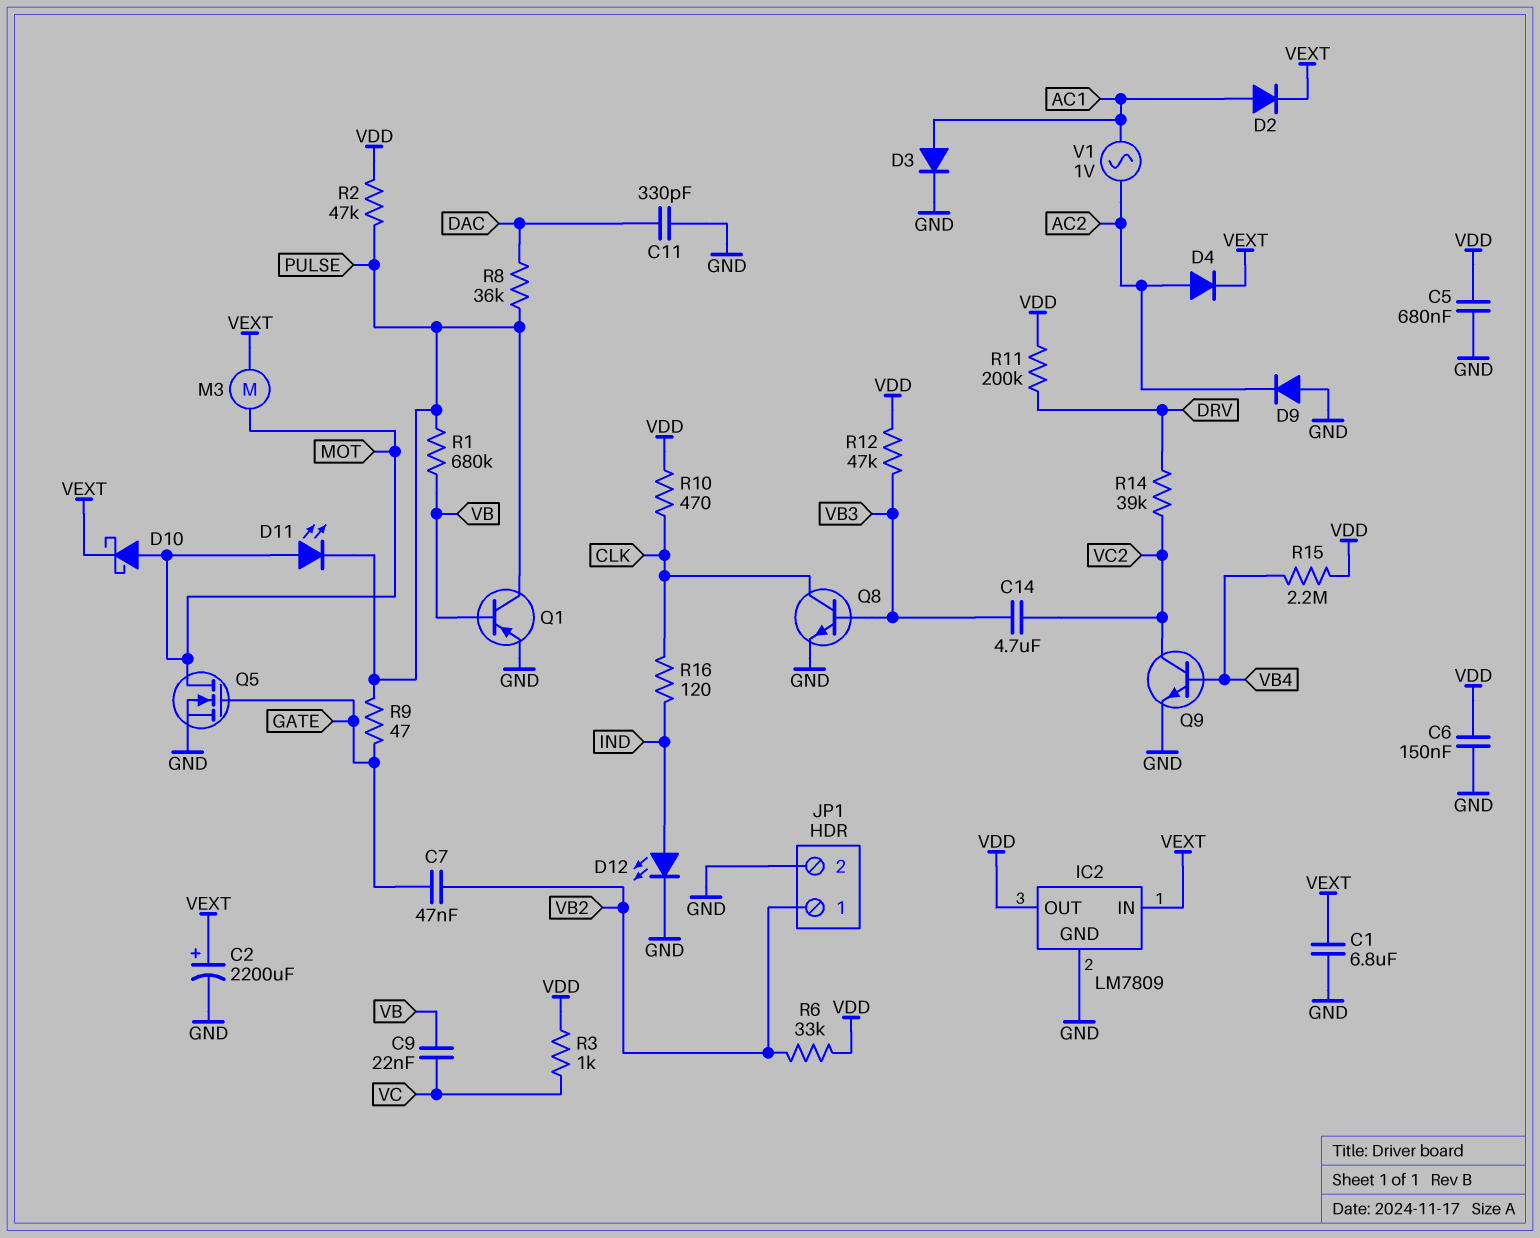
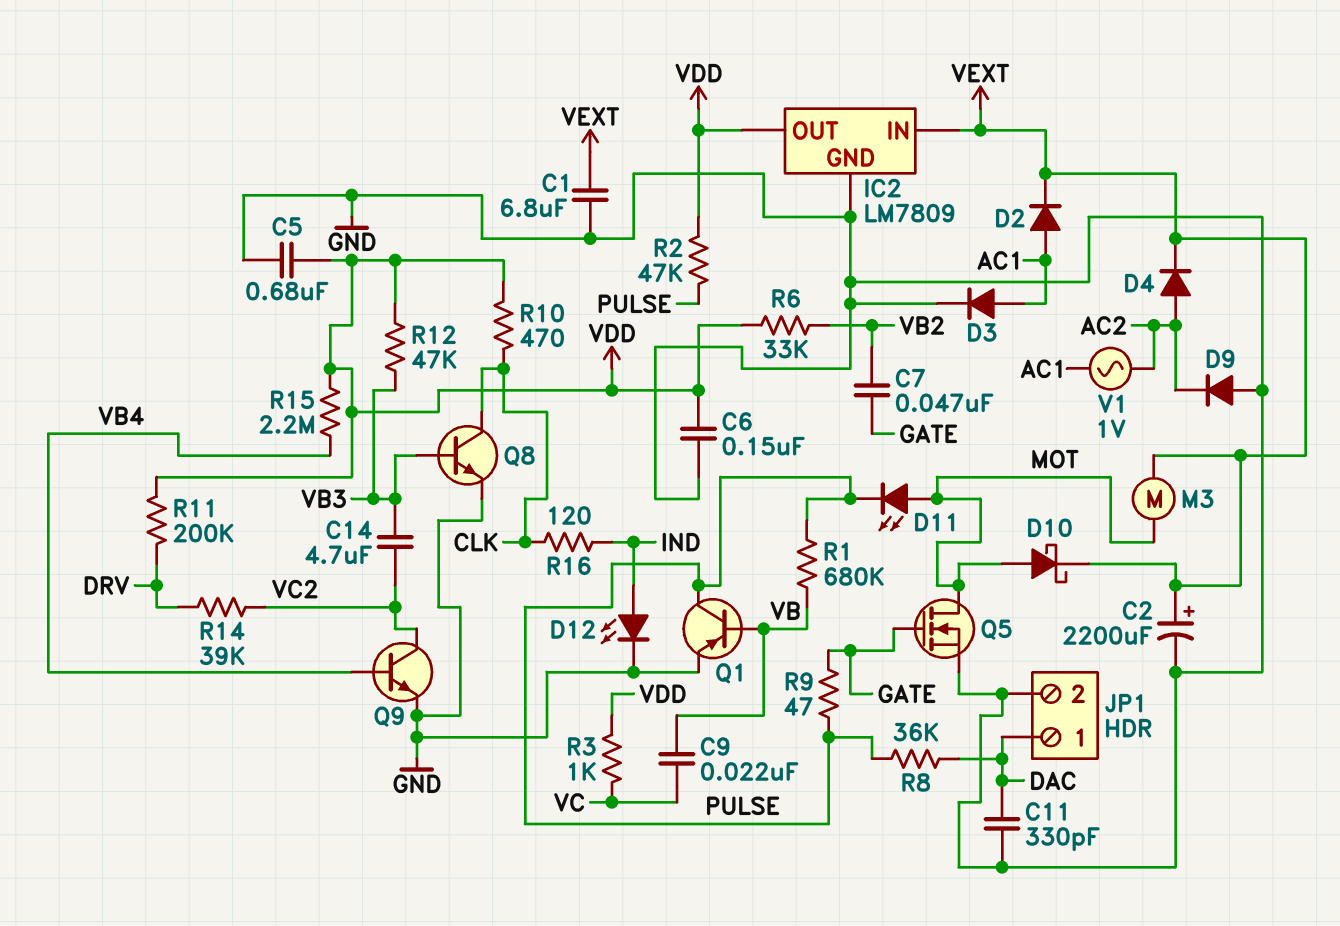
JP1 pin 1: VB2 -> DAC

